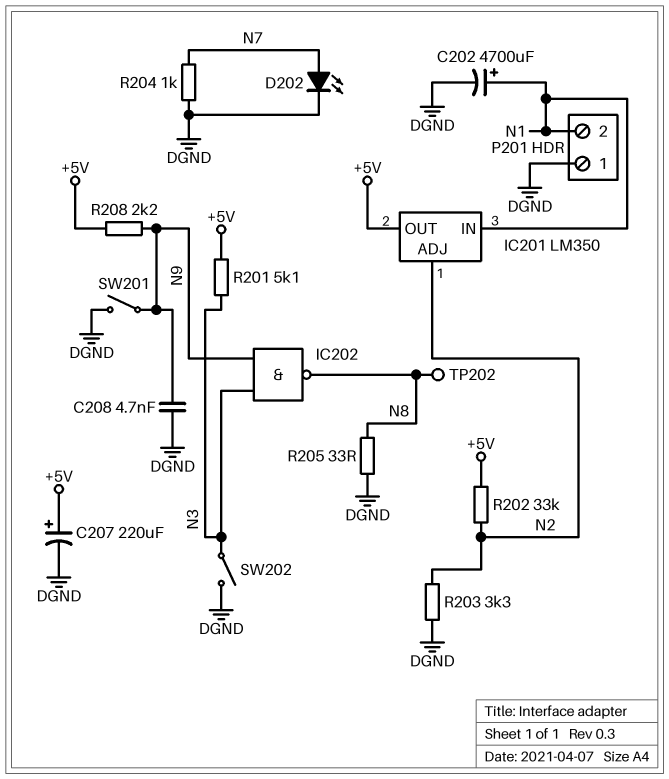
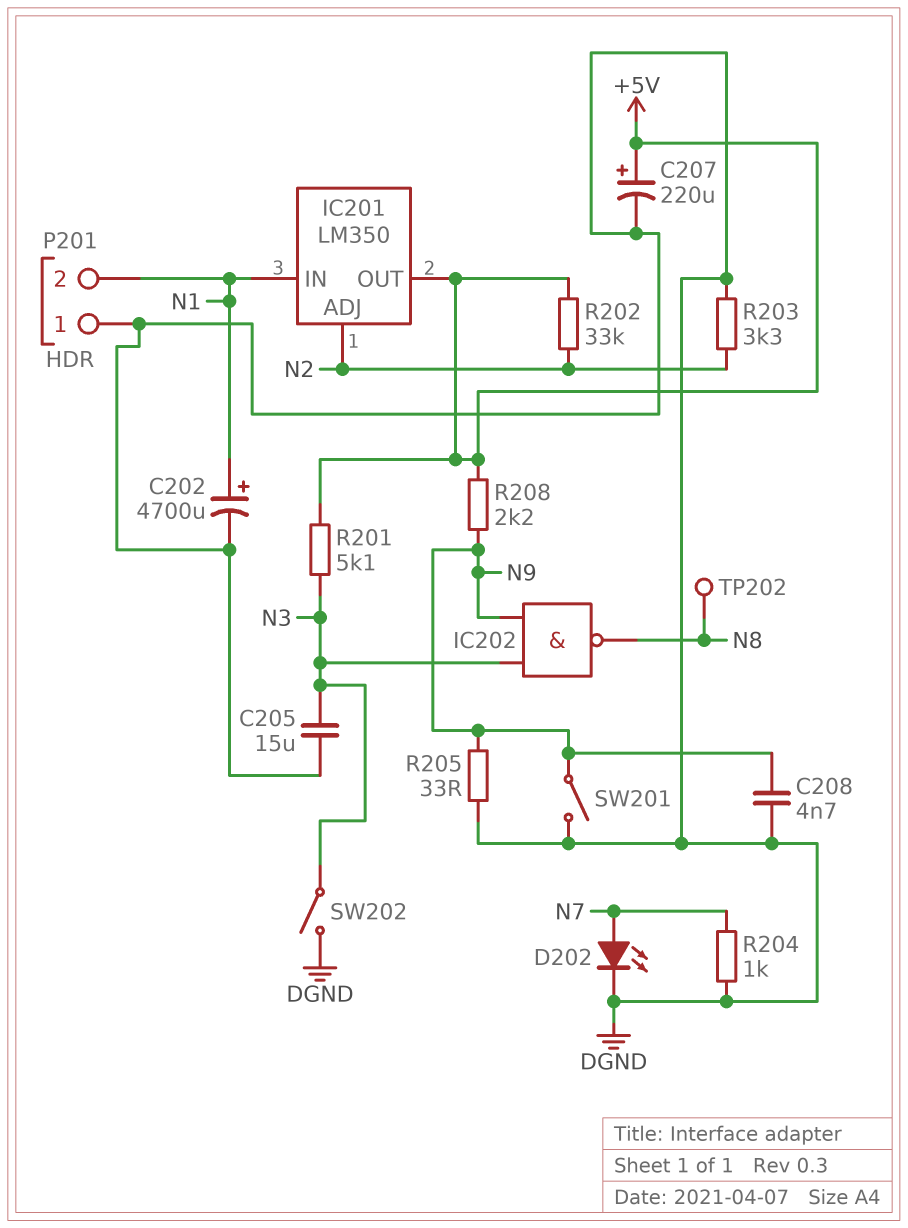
C205: none -> 15uF (DGND, N3)
R205: 33 (DGND, N8) -> 33 (DGND, N9)

